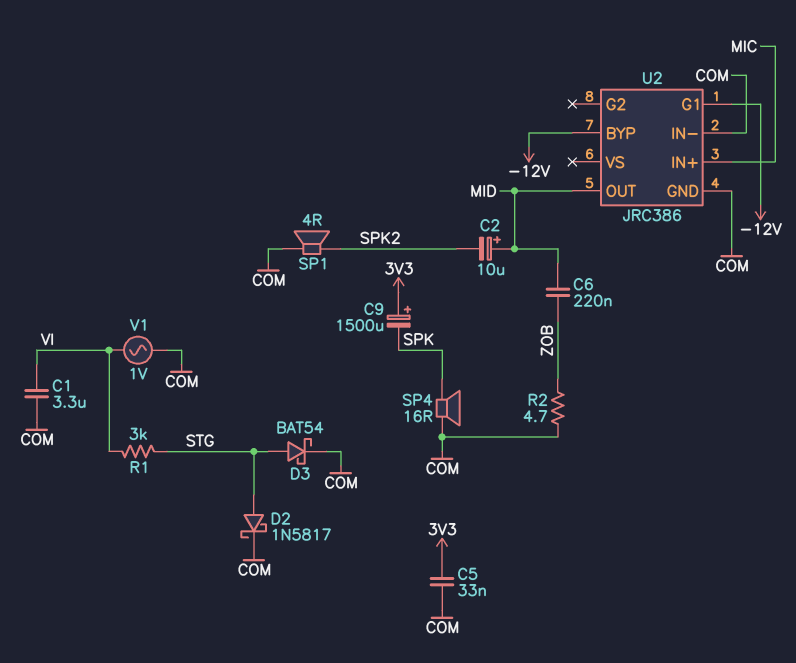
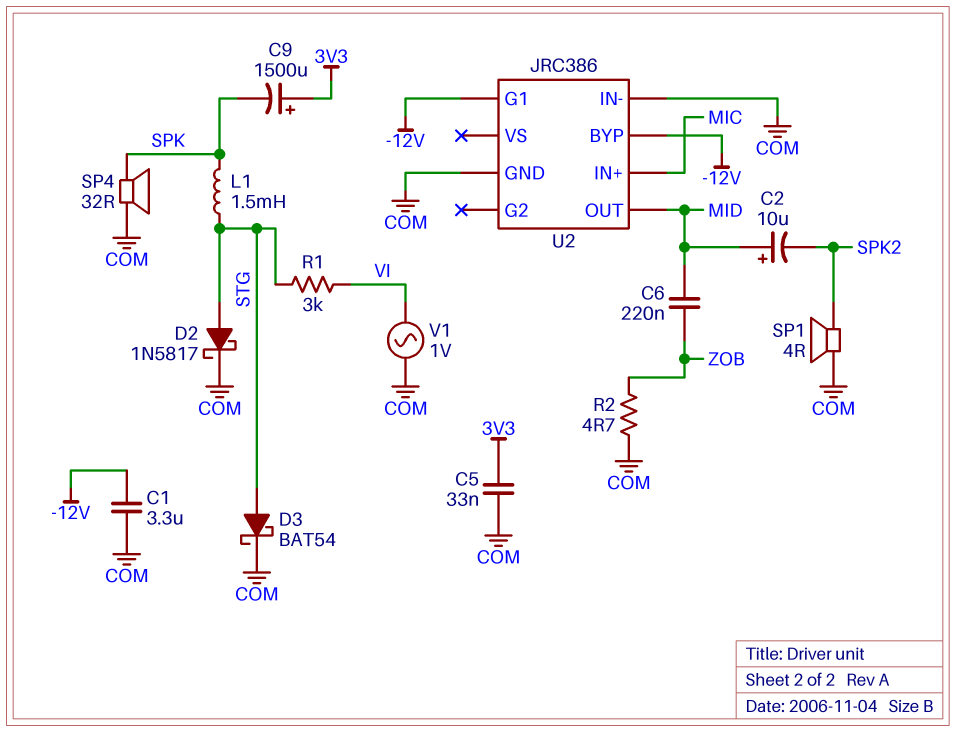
C1: 3.3uF (COM, VI) -> 3.3uF (-12V, COM)
L1: none -> 1.5mH (SPK, STG)
SP4: speaker 16R (COM, SPK) -> speaker 32R (COM, SPK)

